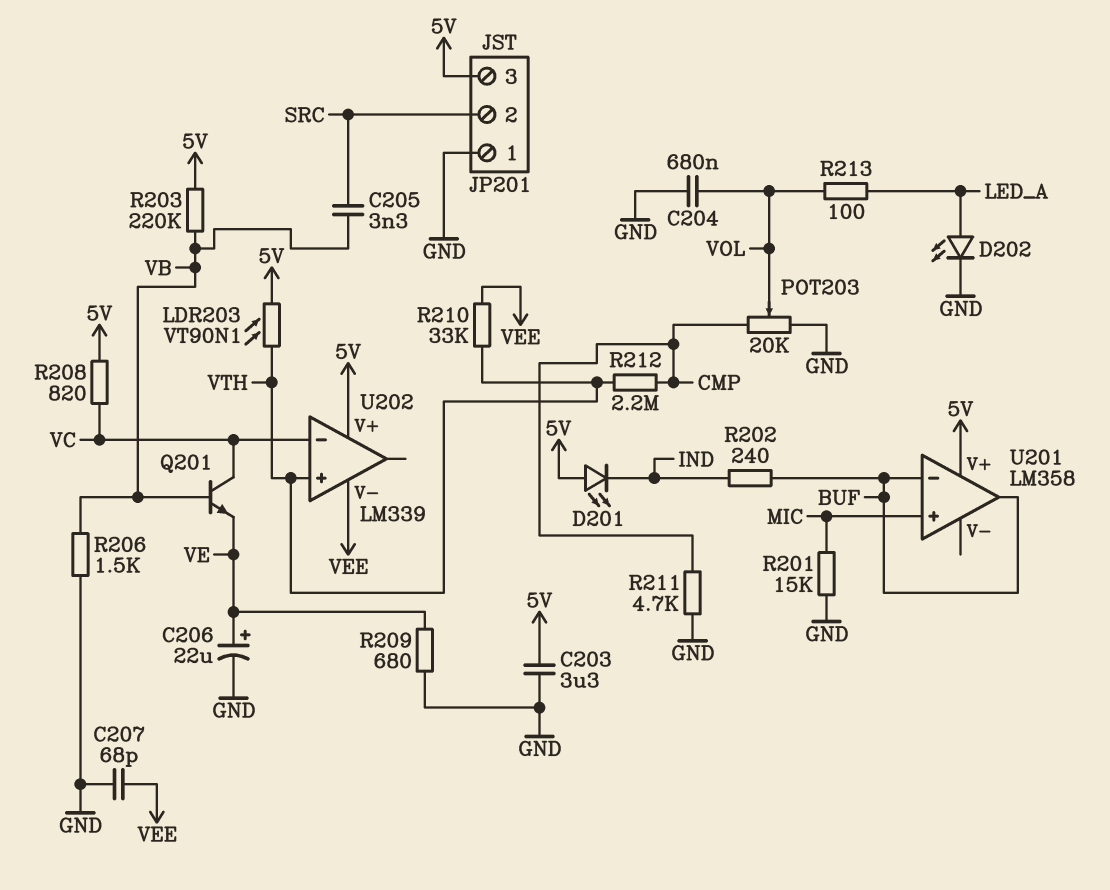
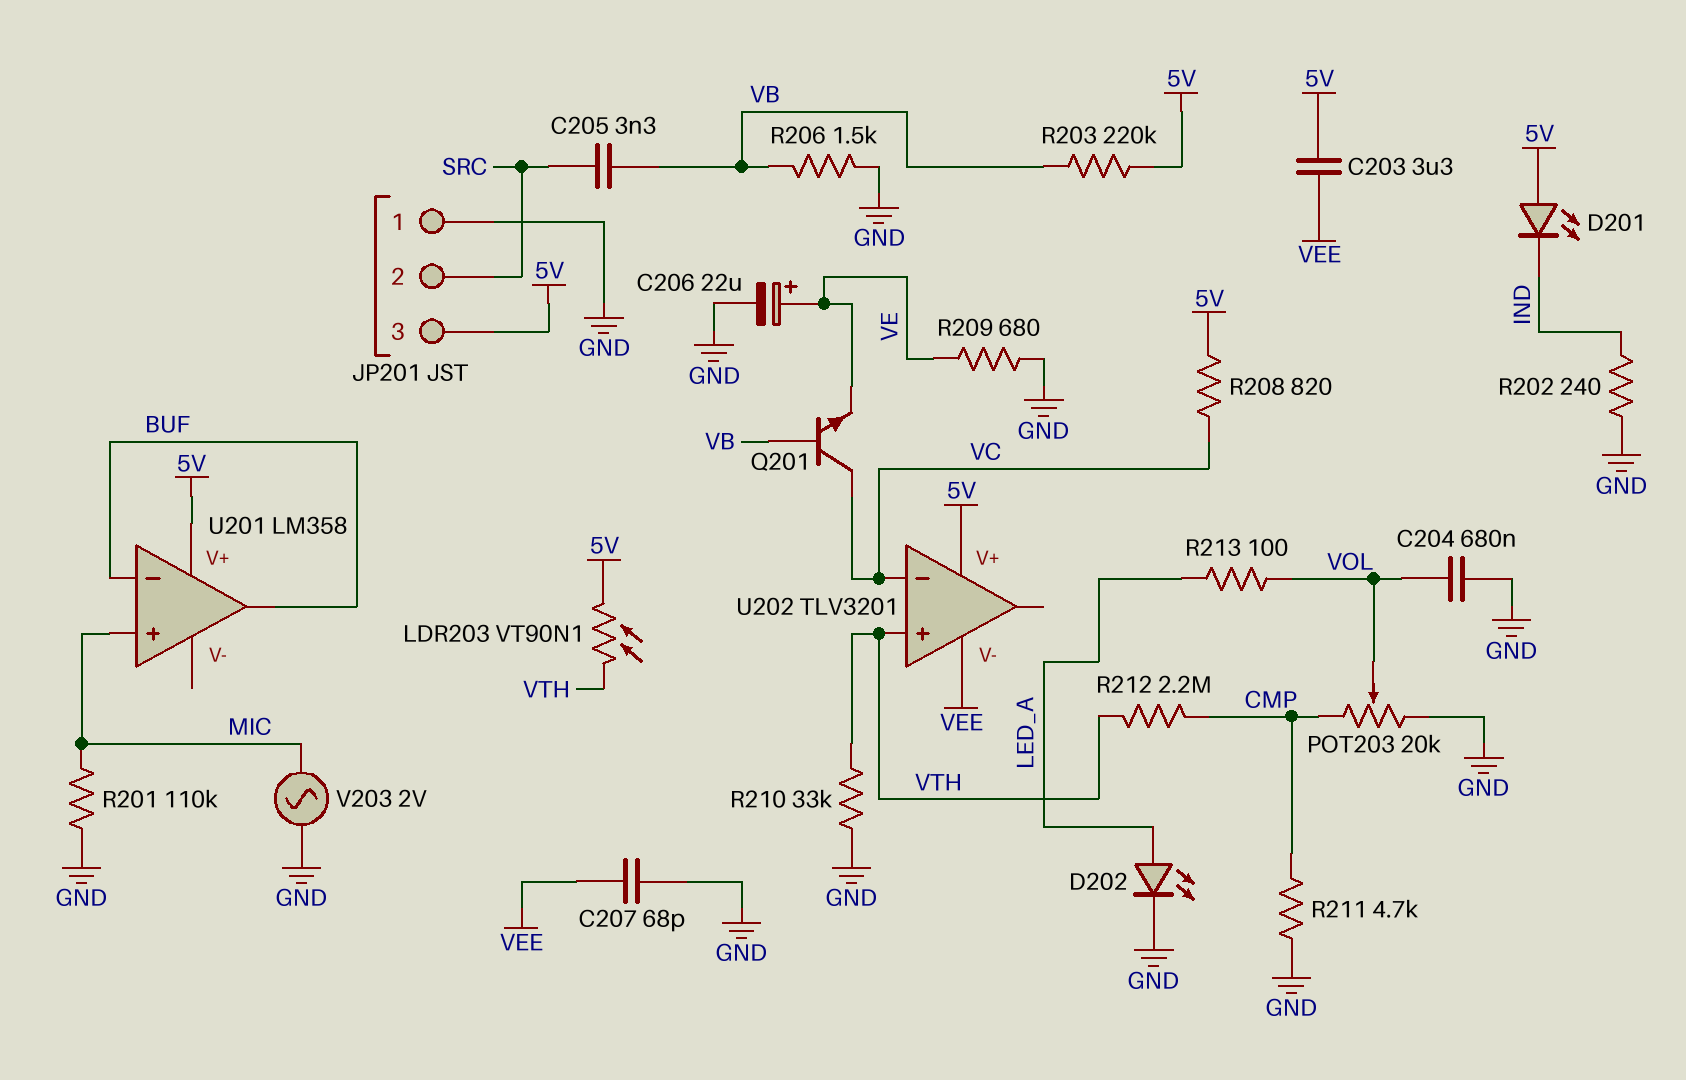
C203: 3.3uF (5V, GND) -> 3.3uF (5V, VEE)
R201: 15k (GND, MIC) -> 110k (GND, MIC)
R202: 240 (BUF, IND) -> 240 (GND, IND)
R210: 33k (VEE, VTH) -> 33k (GND, VTH)
U202: LM339 -> TLV3201
V203: none -> AC 2V (GND, MIC)

